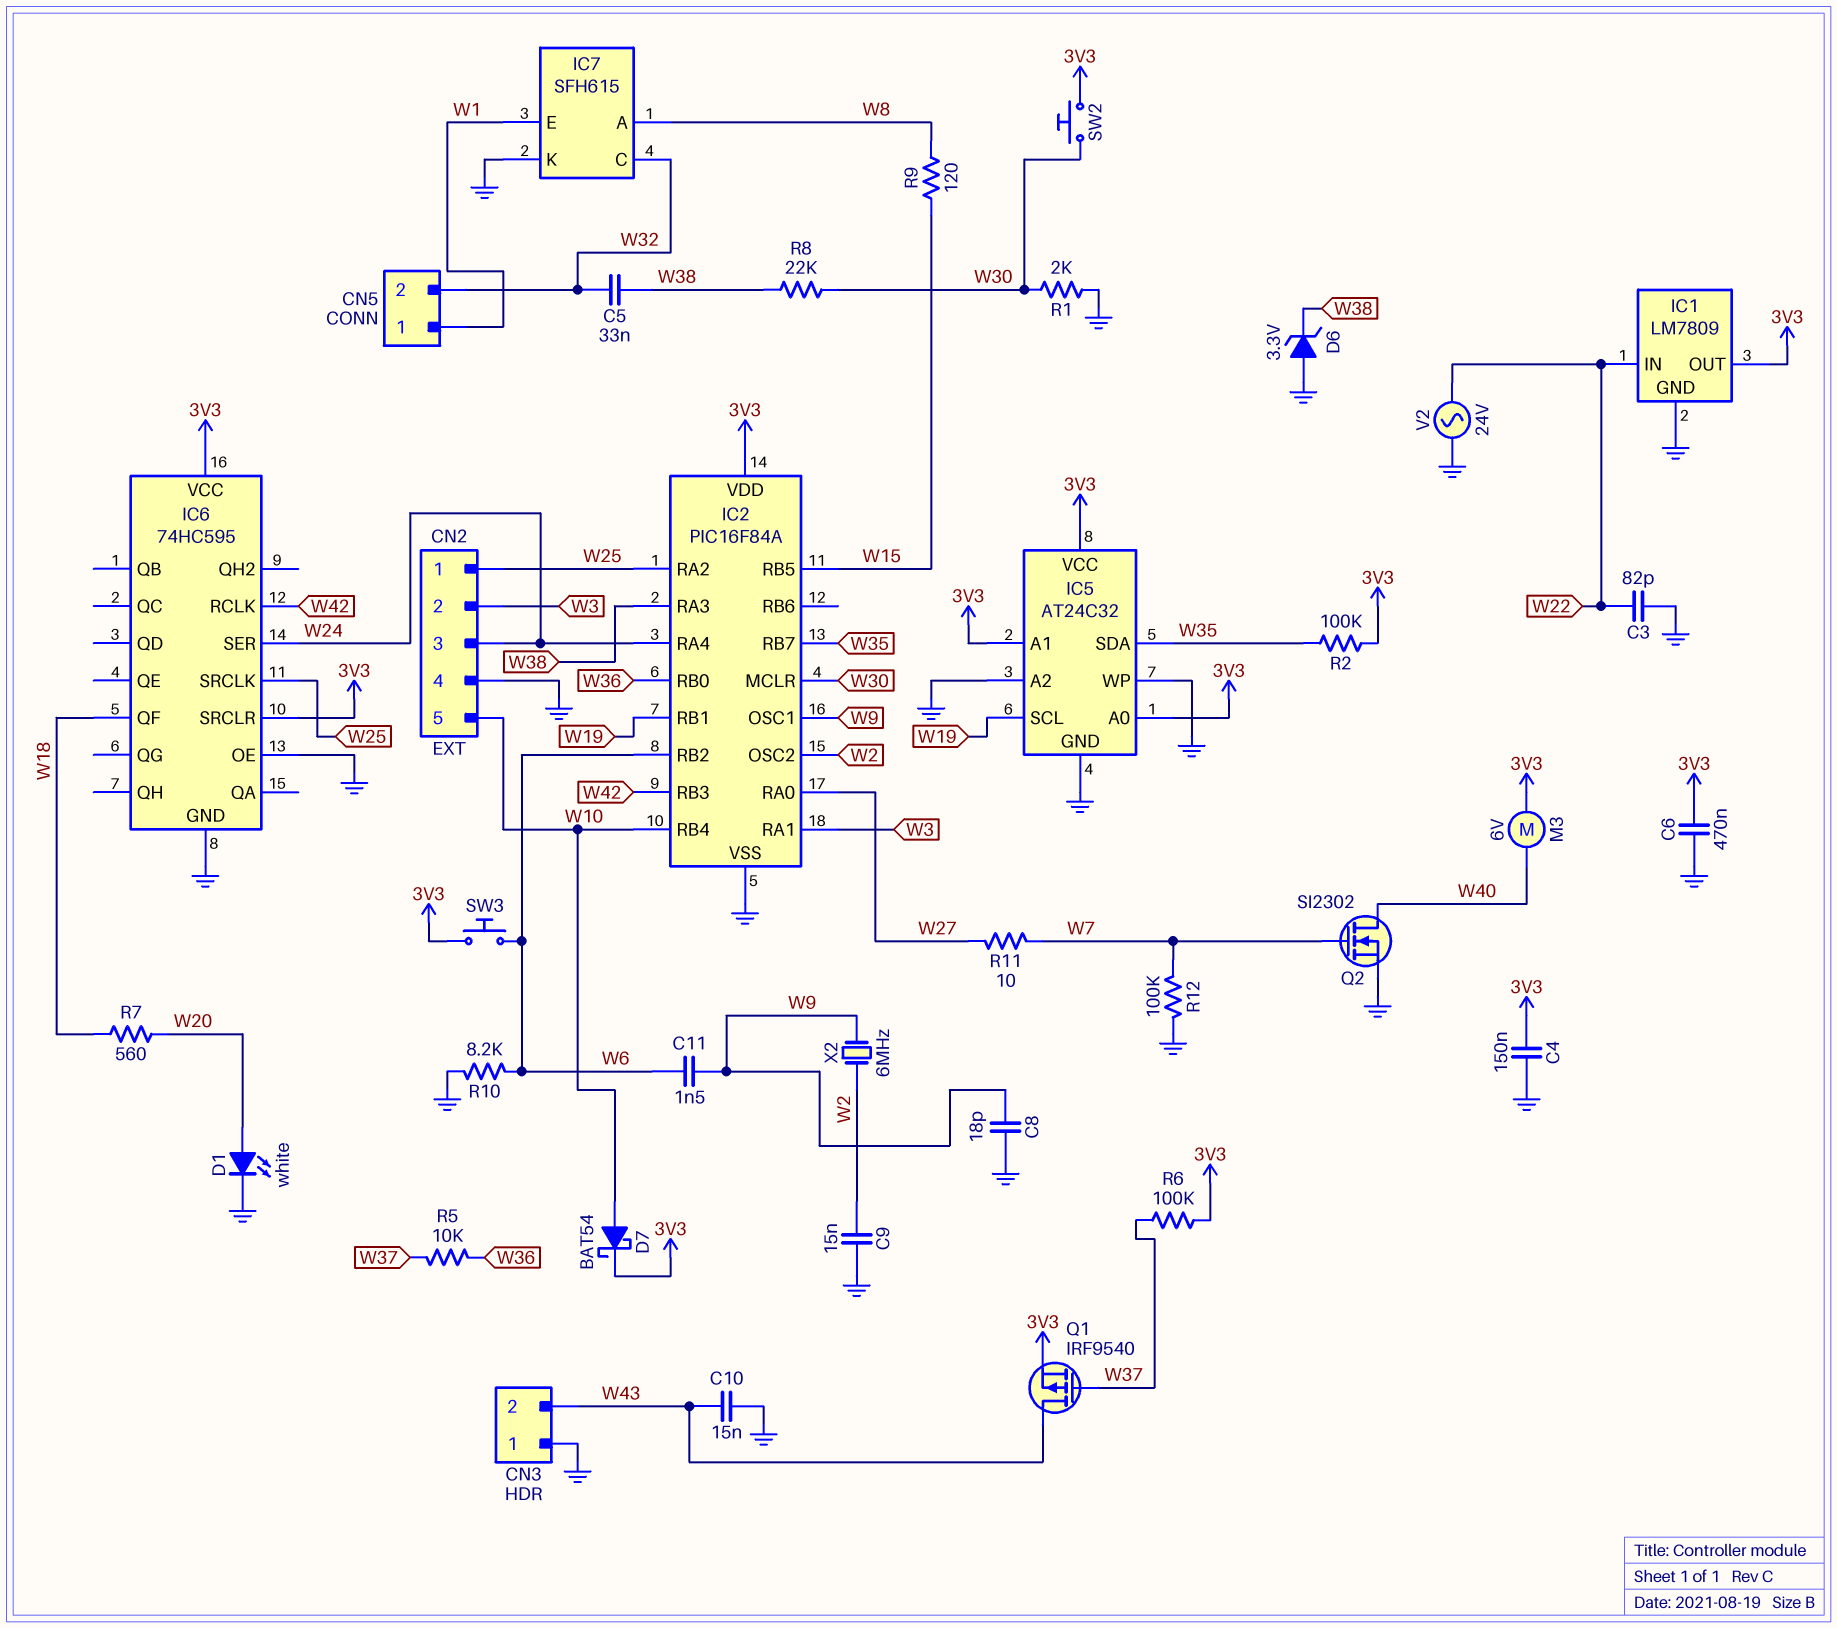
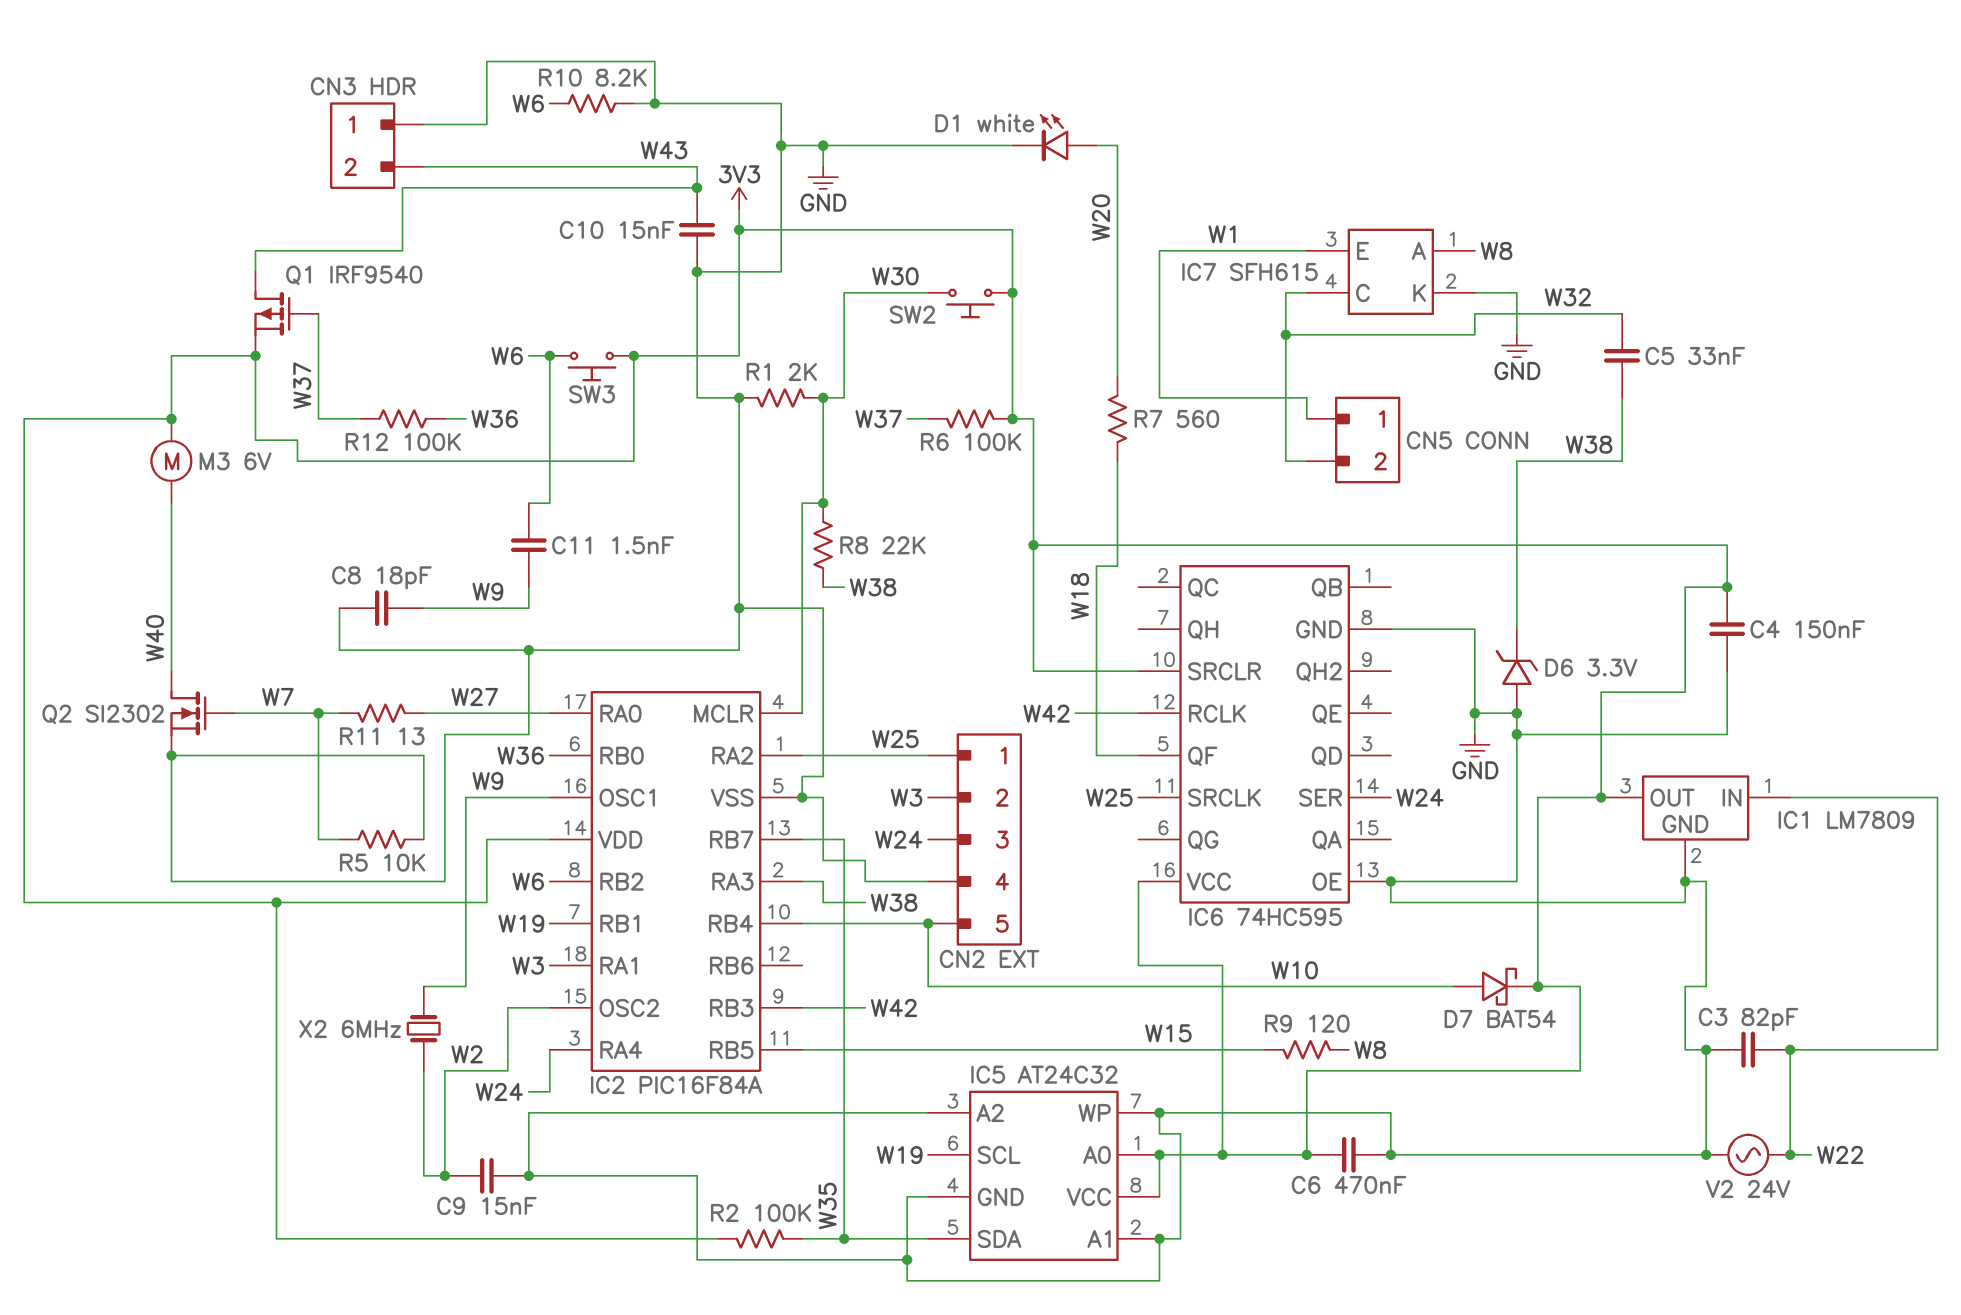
IC5 pin A1: 3V3 -> GND
R5: 10k (W36, W37) -> 10k (GND, W7)
R11: 10 (W7, W27) -> 13 (W7, W27)
R12: 100k (GND, W7) -> 100k (W36, W37)

